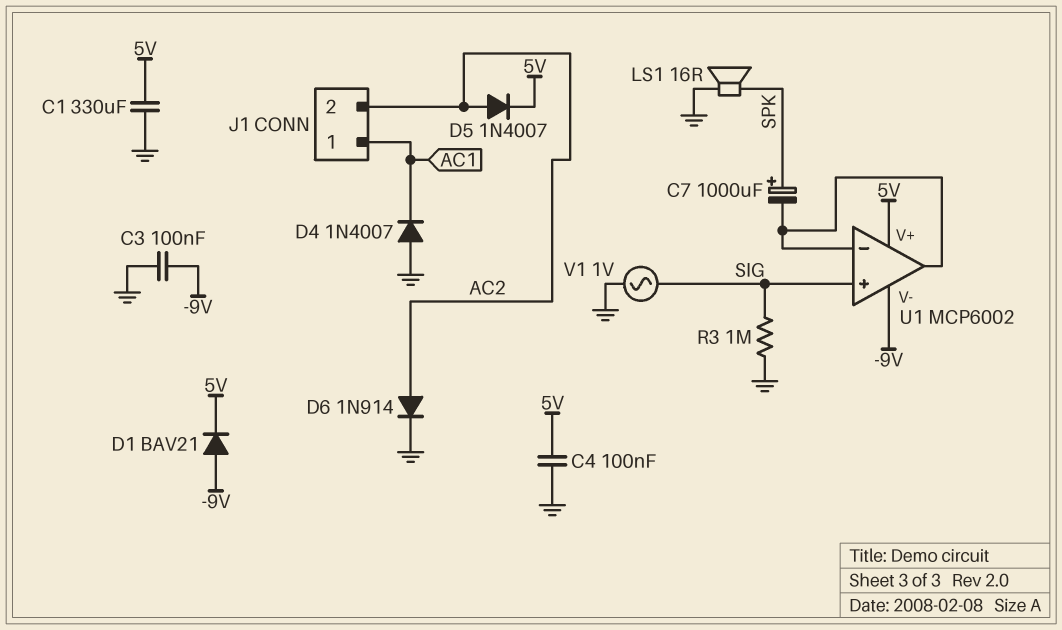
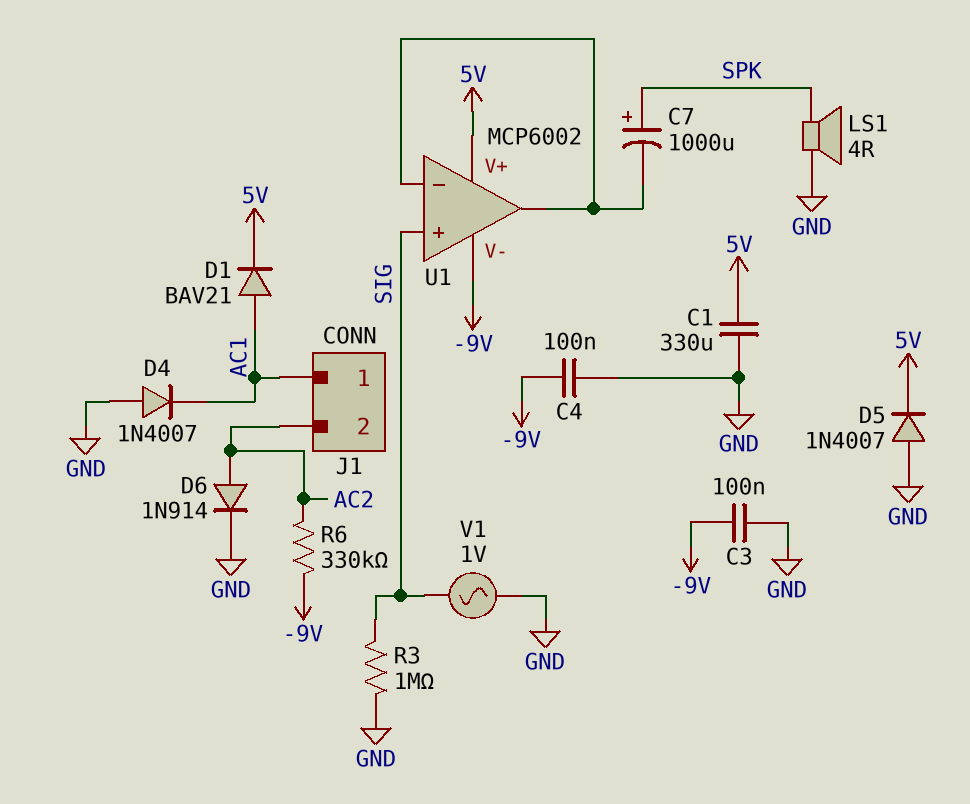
C4: 100nF (5V, GND) -> 100nF (-9V, GND)
D1: diode BAV21 (A -9V, K 5V) -> diode BAV21 (A AC1, K 5V)
D5: diode 1N4007 (A AC2, K 5V) -> diode 1N4007 (A GND, K 5V)
LS1: speaker 16R (GND, SPK) -> speaker 4R (GND, SPK)
R6: none -> 330k (-9V, AC2)

